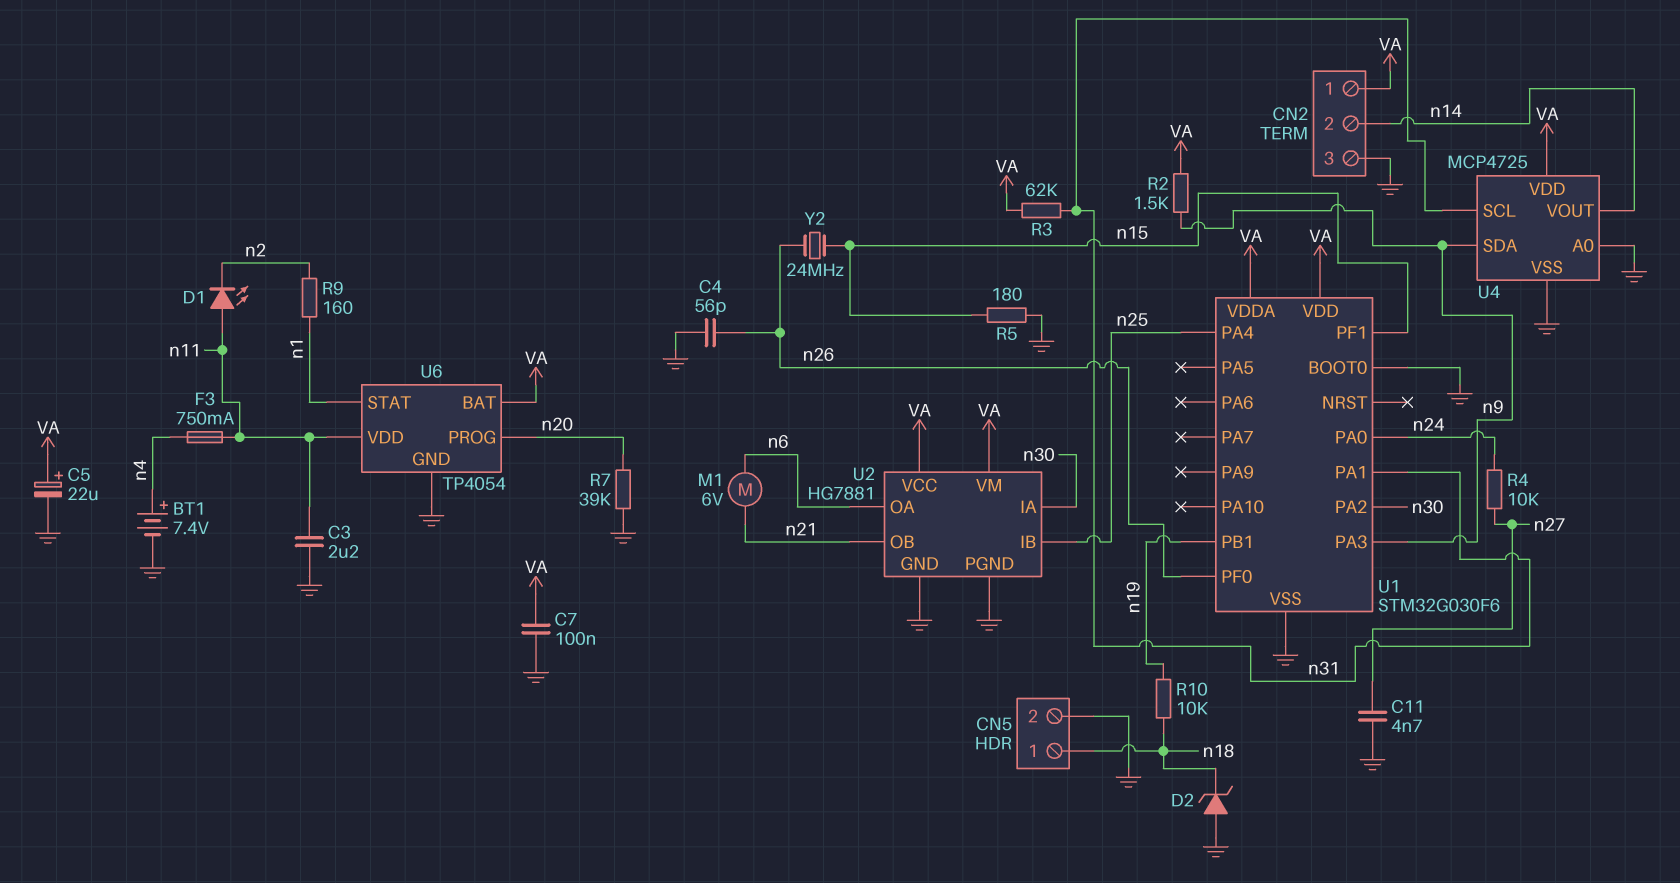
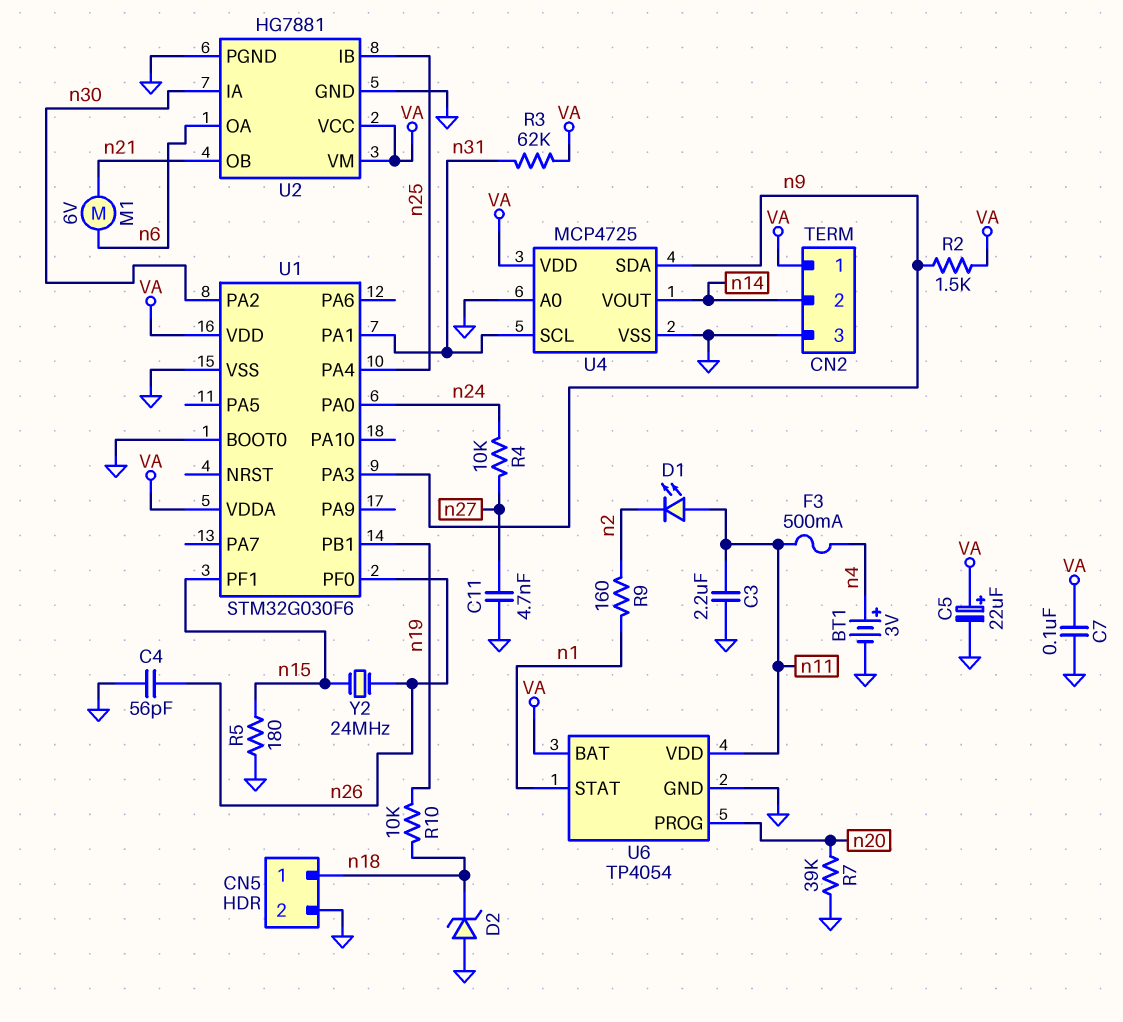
BT1: 7.4V (plus n4, minus GND) -> 3V (plus n4, minus GND)
F3: 750mA (n4, n11) -> 500mA (n4, n11)

